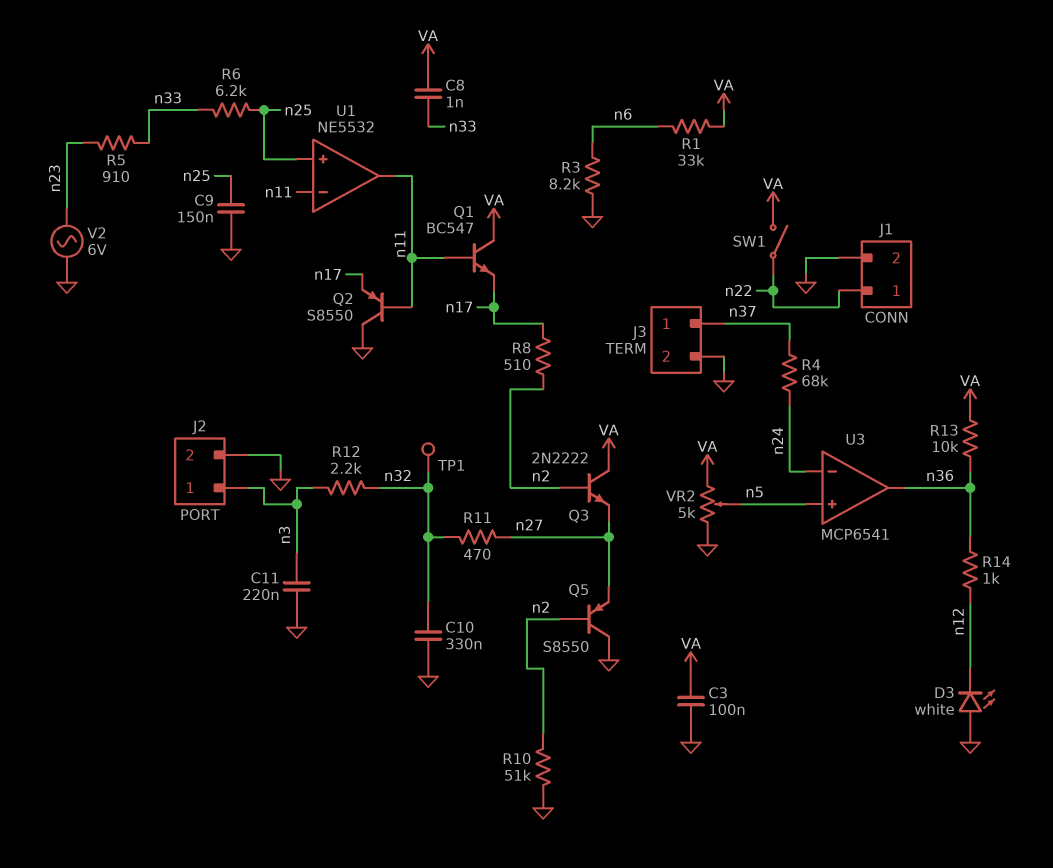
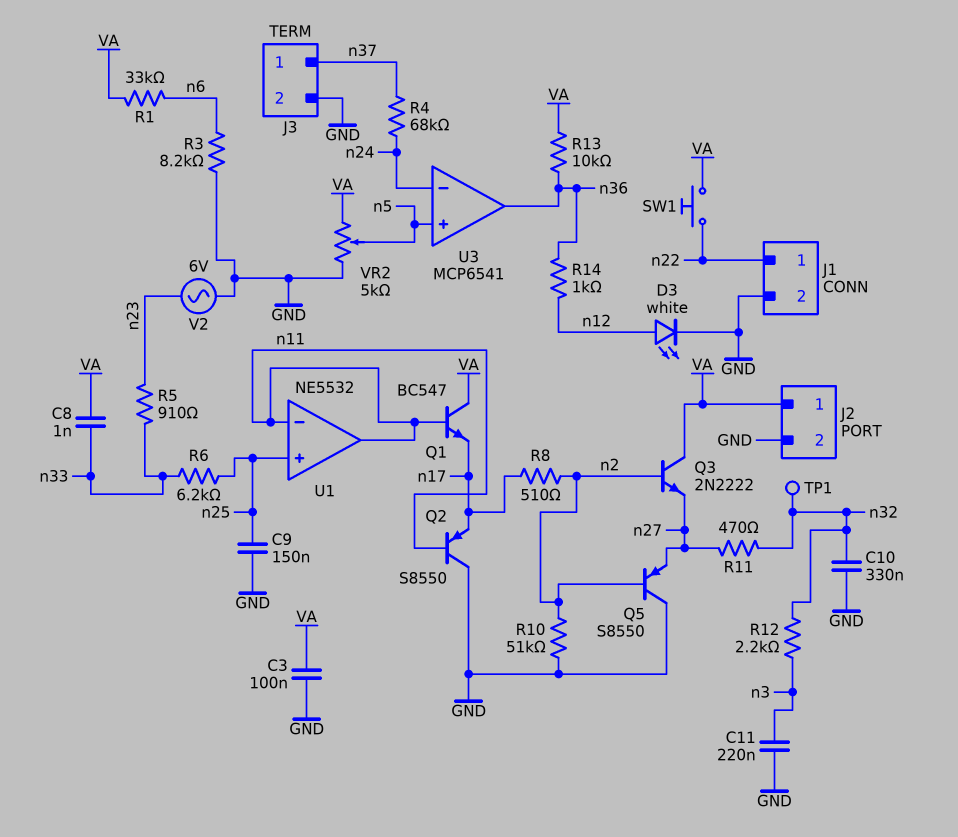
D3: LED white (A GND, K n12) -> LED white (A n12, K GND)
J2 pin 1: n3 -> VA
SW1: switch (VA, n22) -> button (VA, n22)

